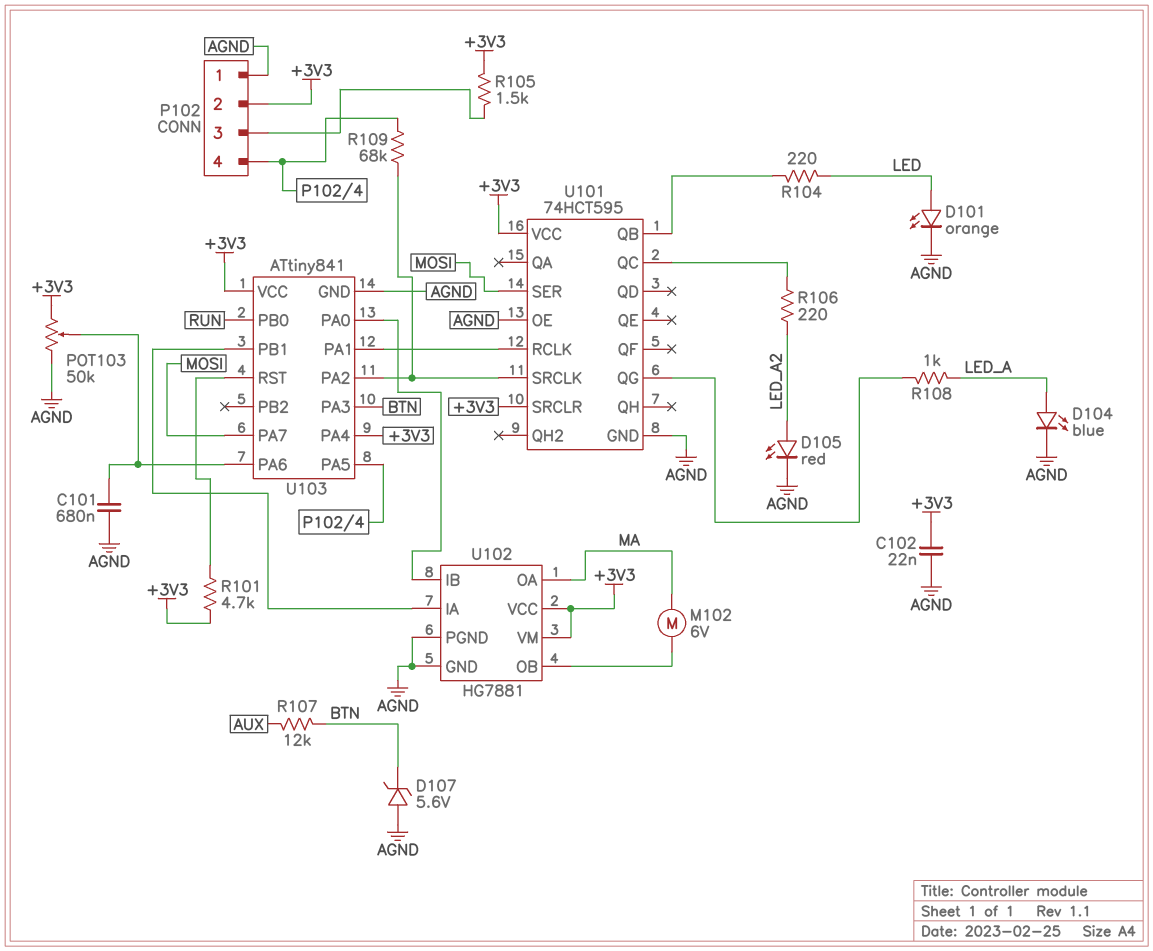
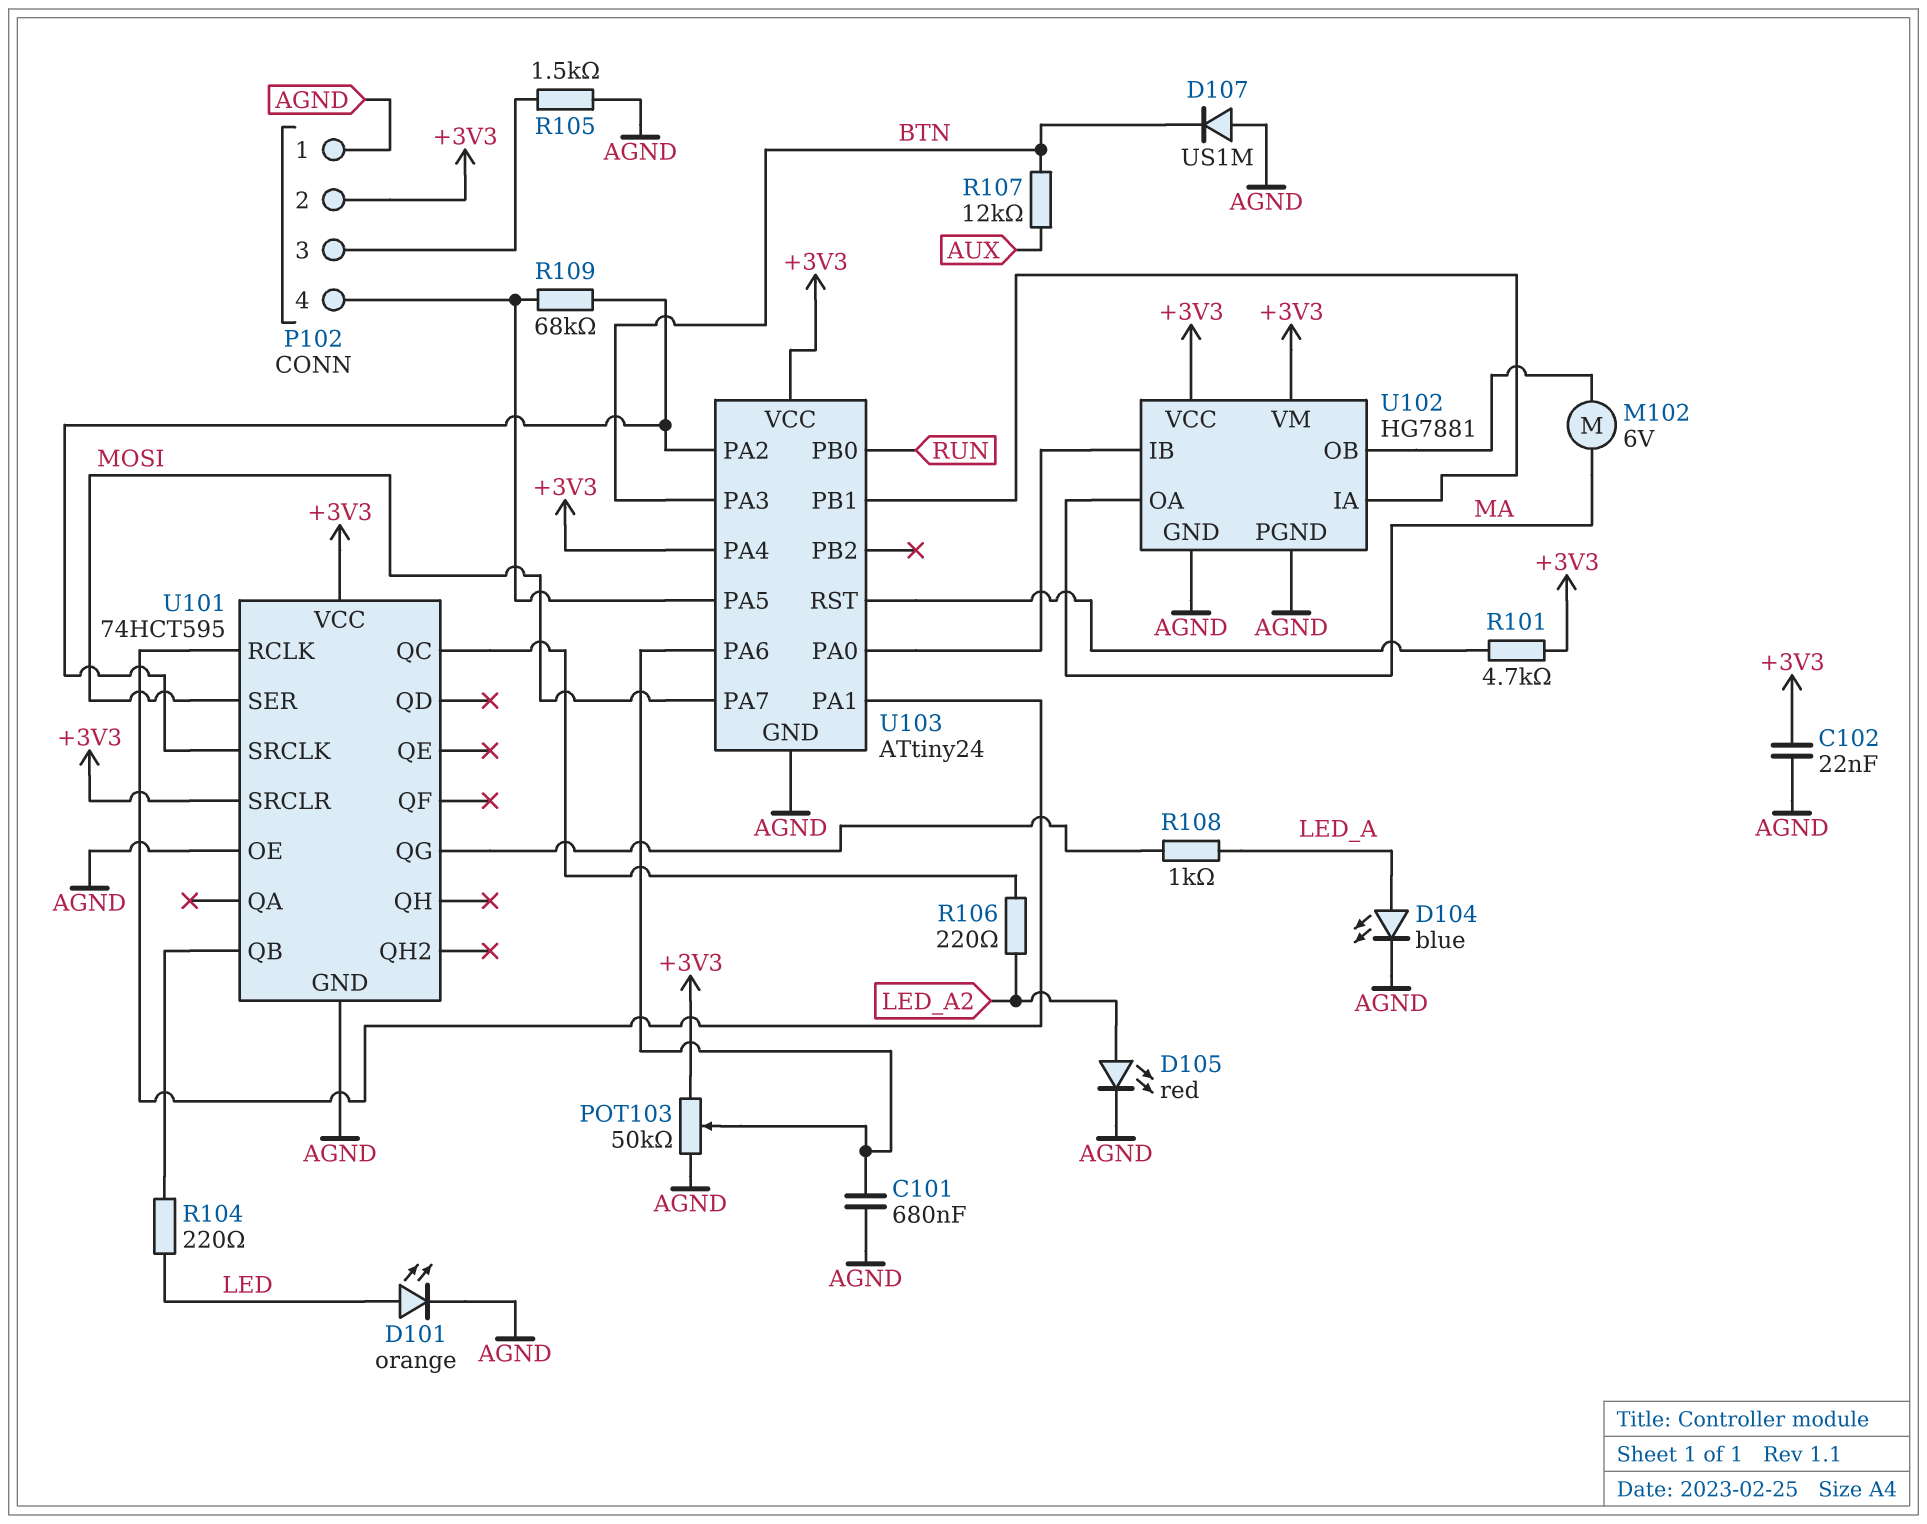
D107: zener 5.6V (A AGND, K BTN) -> diode US1M (A AGND, K BTN)
R105: 1.5k (+3V3, P102/3) -> 1.5k (AGND, P102/3)
U103: ATtiny841 -> ATtiny24

